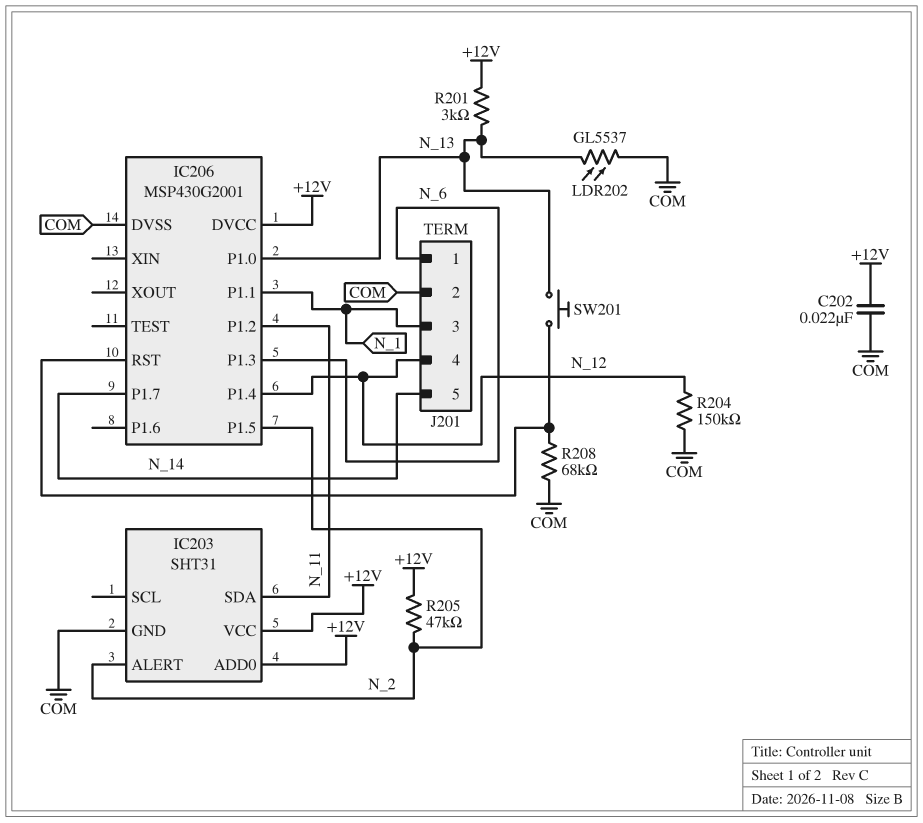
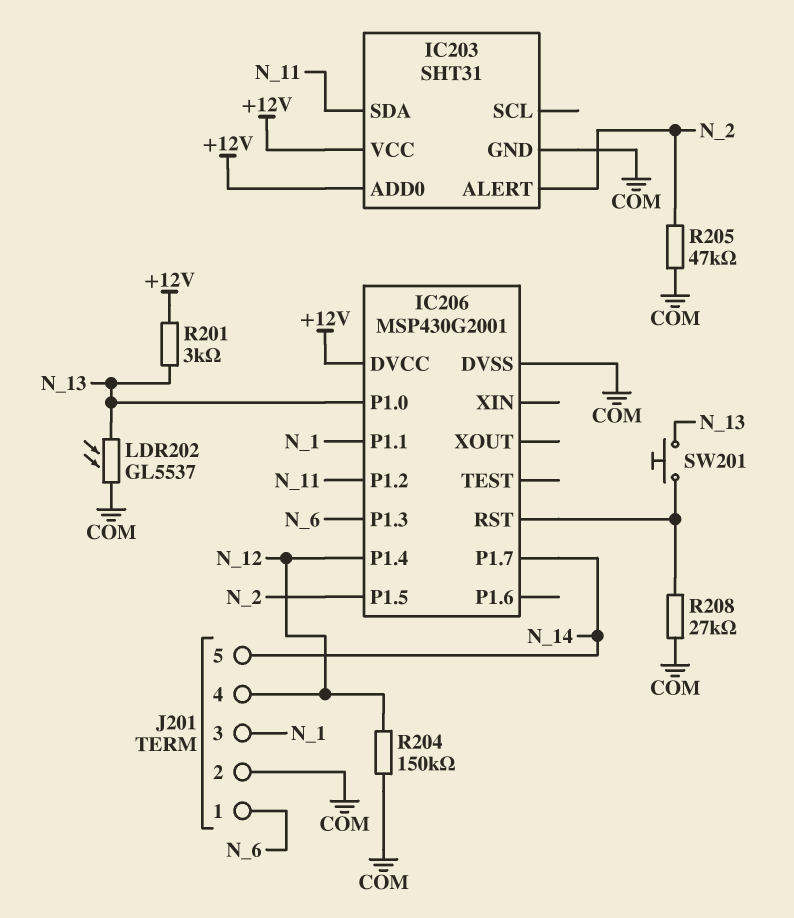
C202: 22nF (+12V, COM) -> none
R205: 47k (+12V, N_2) -> 47k (COM, N_2)
R208: 68k (COM, IC206/RST) -> 27k (COM, IC206/RST)

